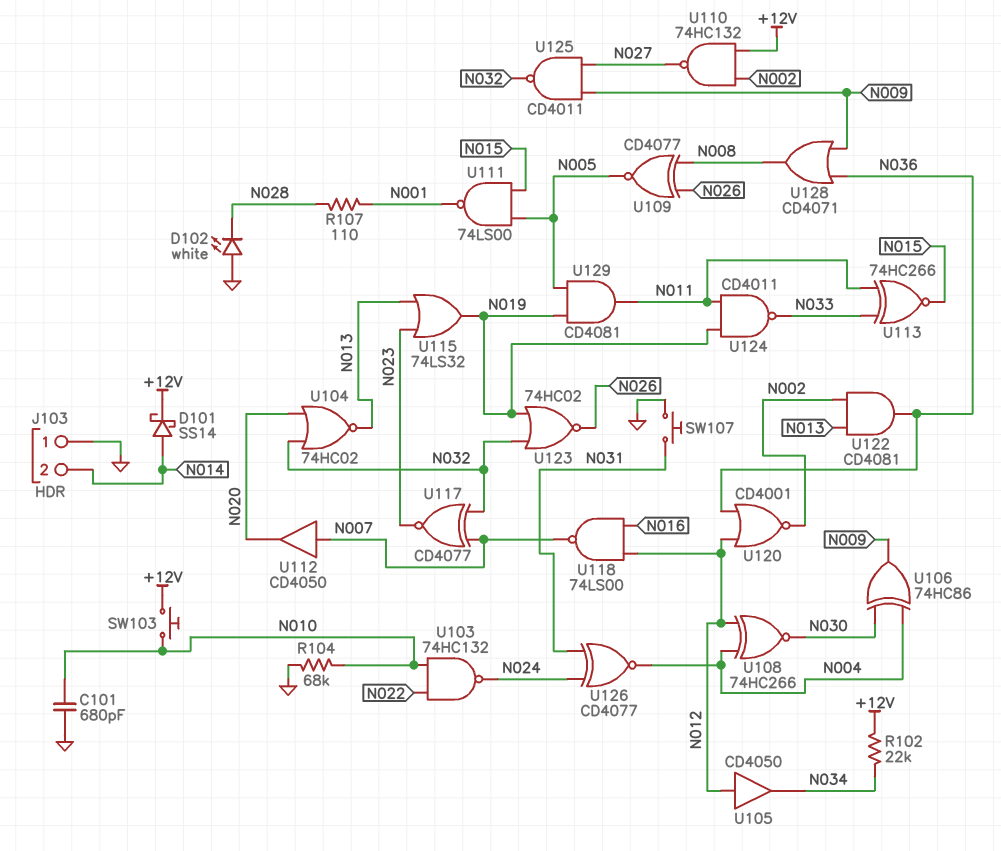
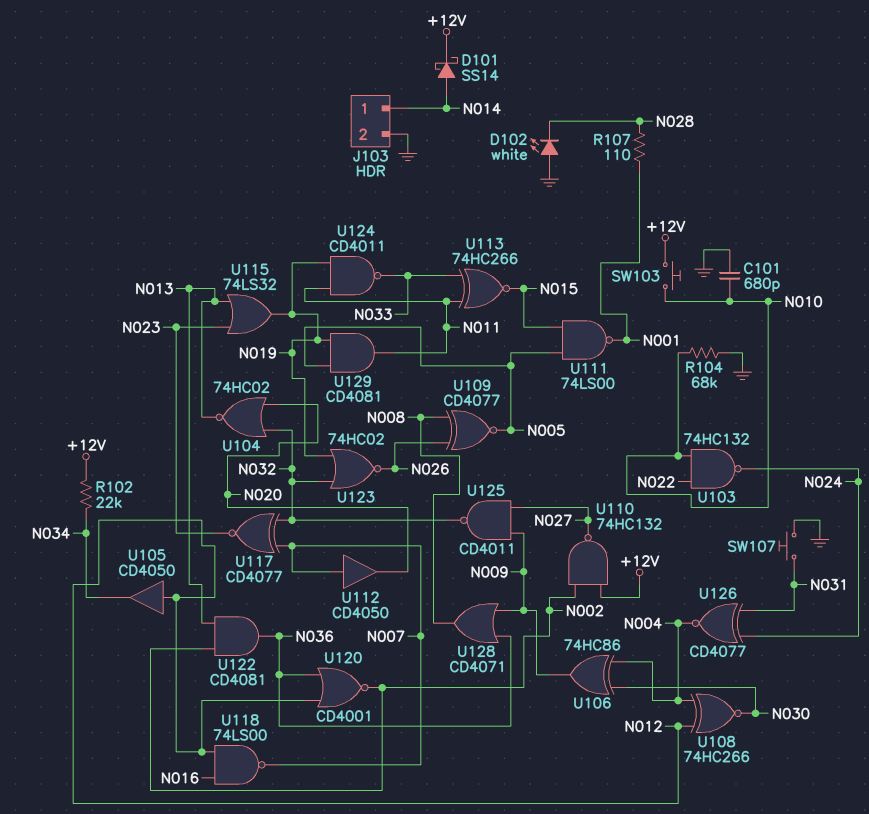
J103 pin 1: GND -> N014
J103 pin 2: N014 -> GND

